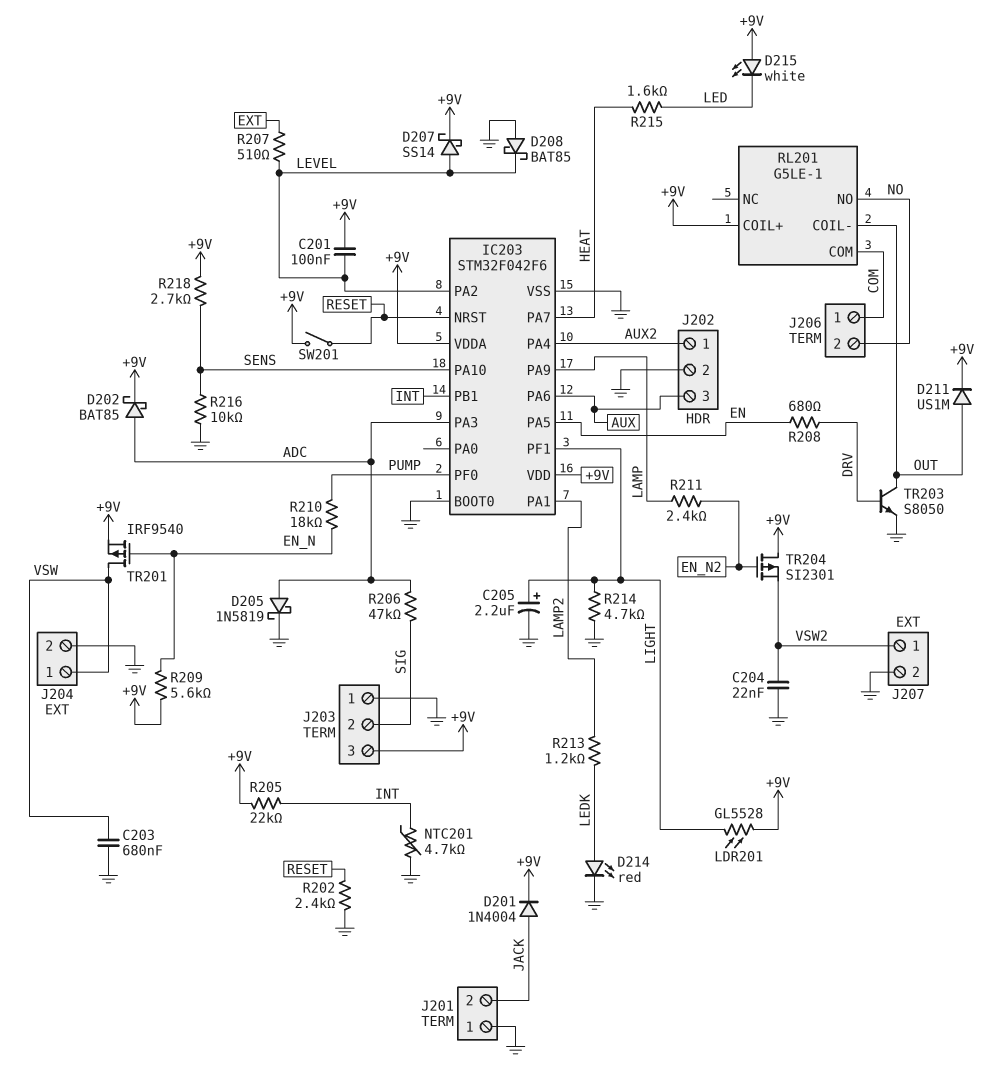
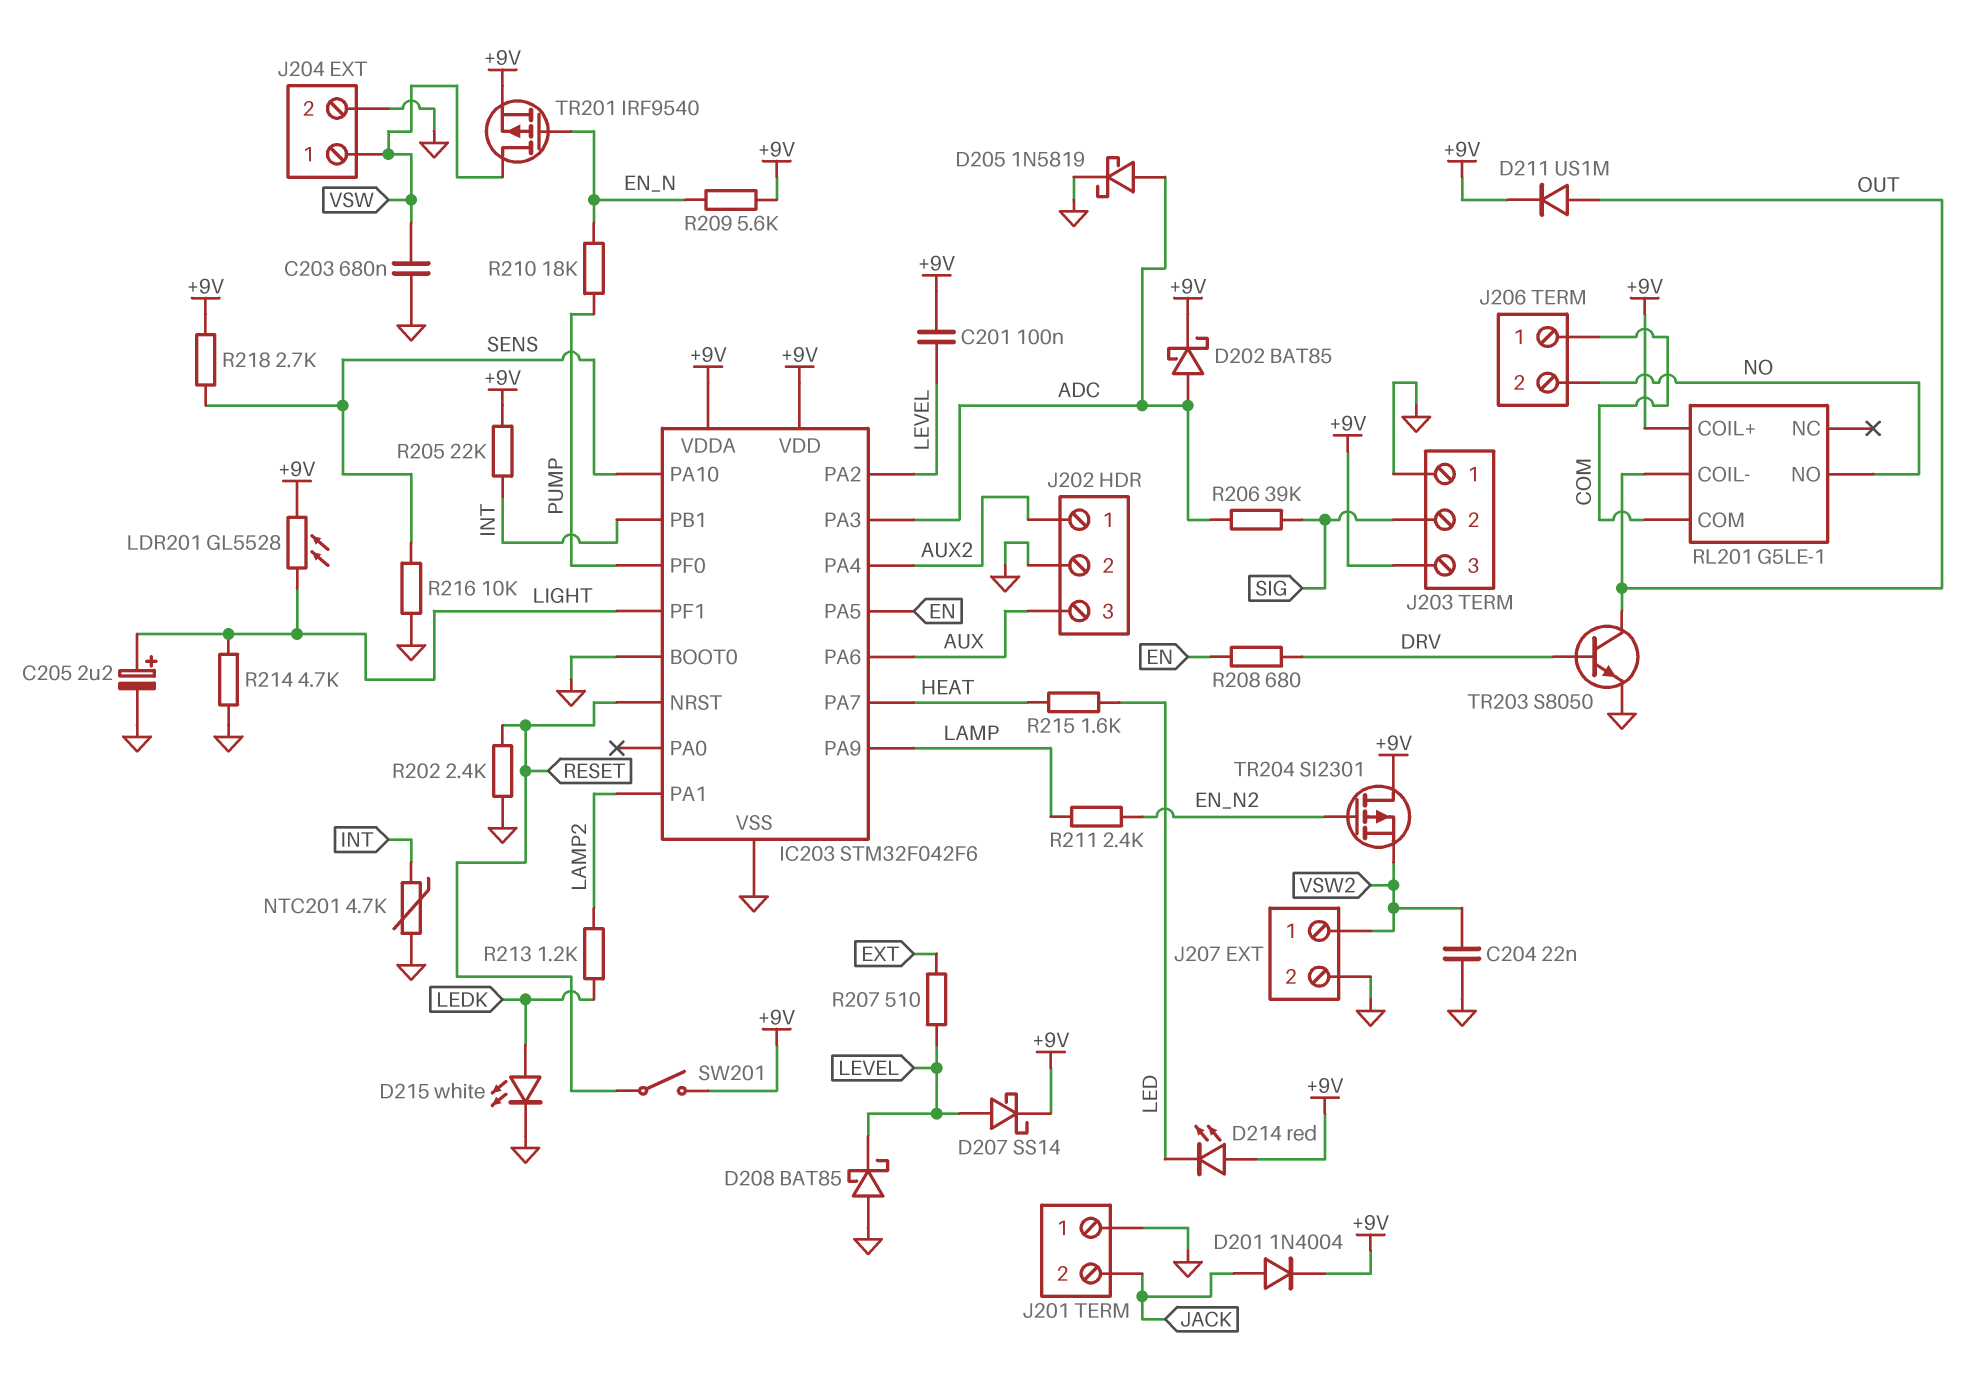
D214: LED red (A LEDK, K GND) -> LED red (A +9V, K LED)
D215: LED white (A +9V, K LED) -> LED white (A LEDK, K GND)
R206: 47k (ADC, SIG) -> 39k (ADC, SIG)

